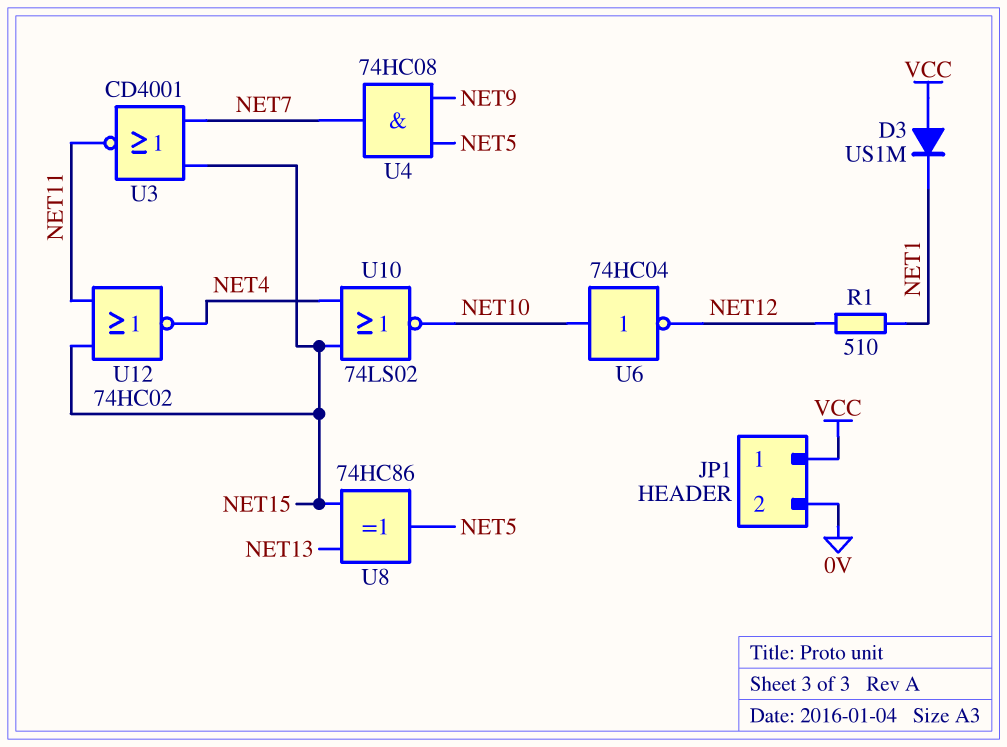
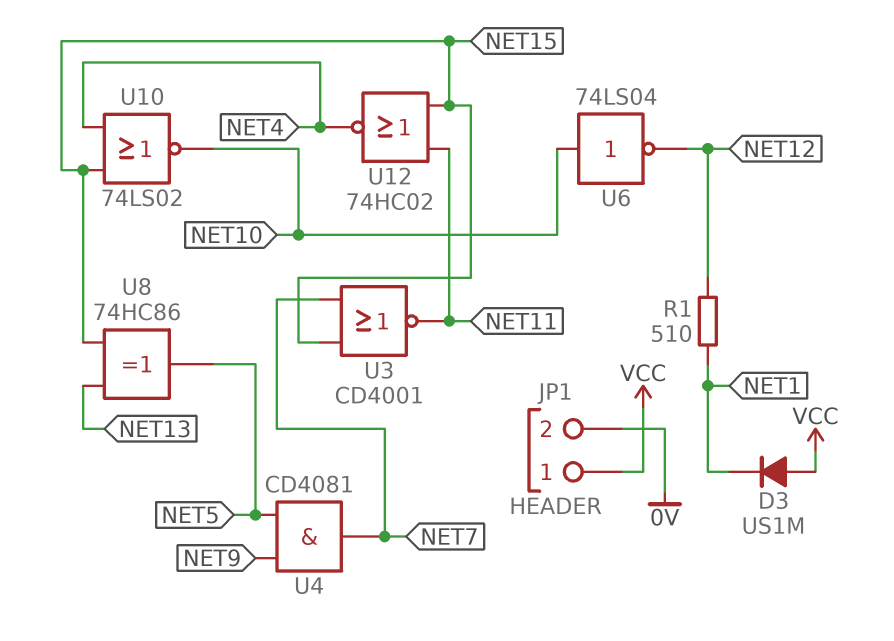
U4: AND 74HC08 (in NET5, in NET9, out NET7) -> AND CD4081 (in NET5, in NET9, out NET7)
U6: NOT 74HC04 (in NET10, out NET12) -> NOT 74LS04 (in NET10, out NET12)

